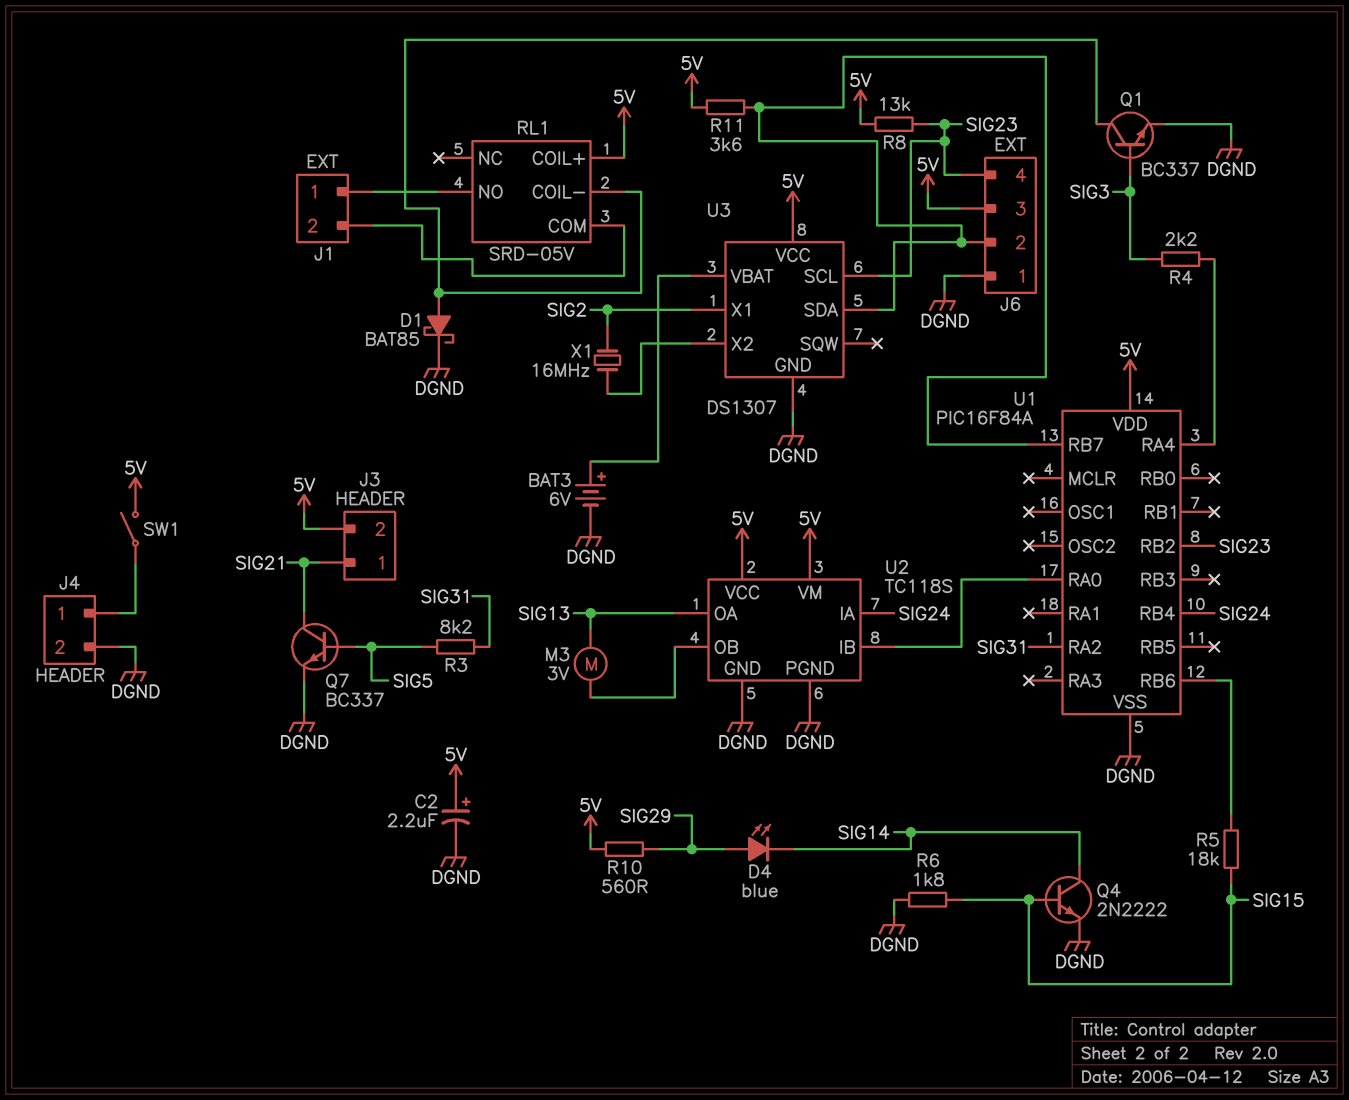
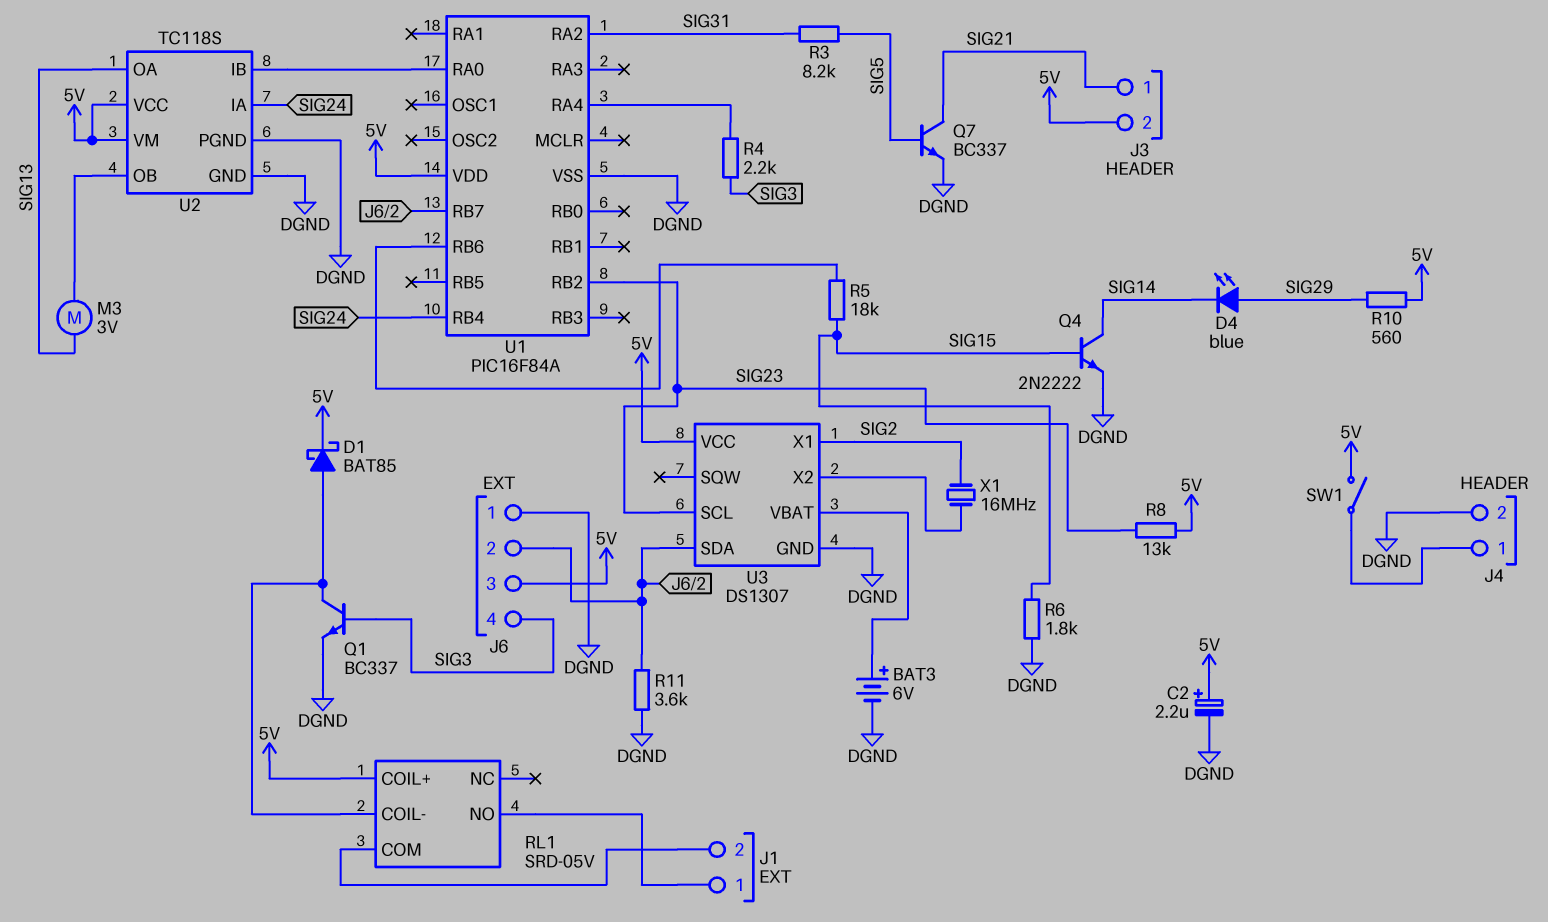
D1: schottky BAT85 (A RL1/COIL-, K DGND) -> schottky BAT85 (A RL1/COIL-, K 5V)
J6 pin 4: SIG23 -> SIG3
R11: 3.6k (5V, J6/2) -> 3.6k (DGND, J6/2)

